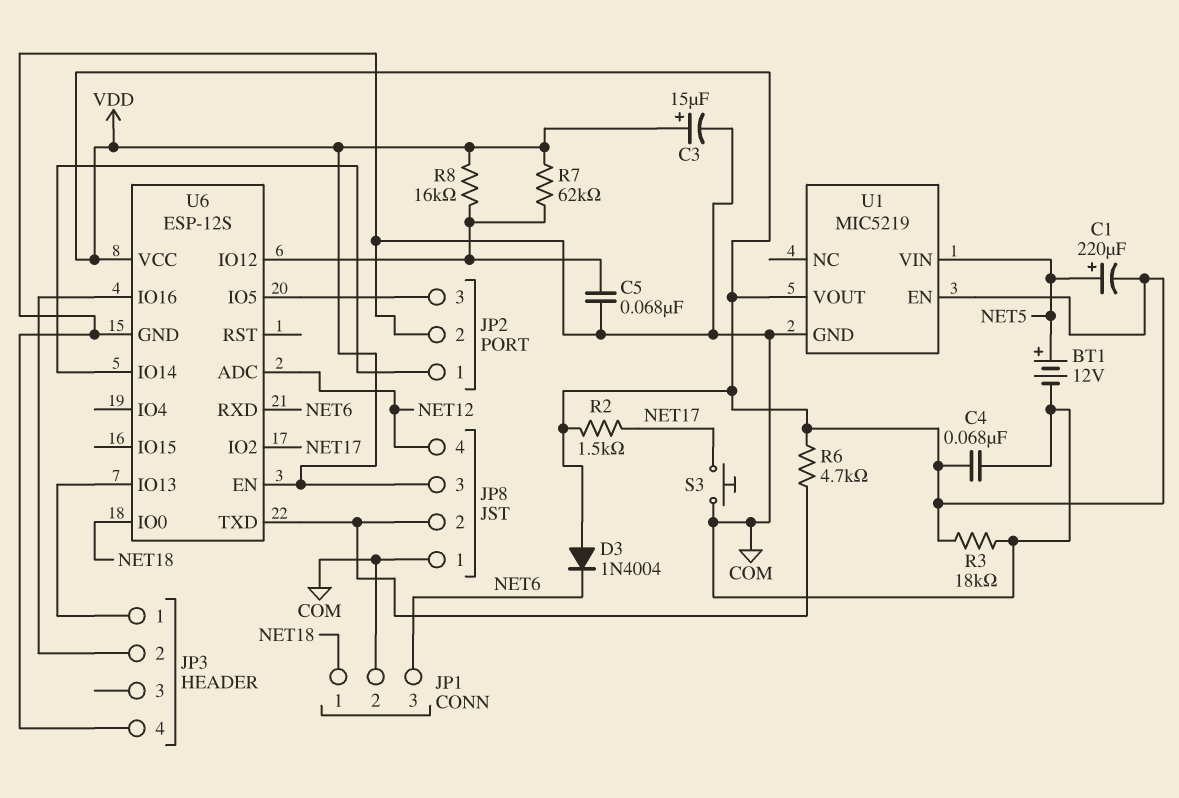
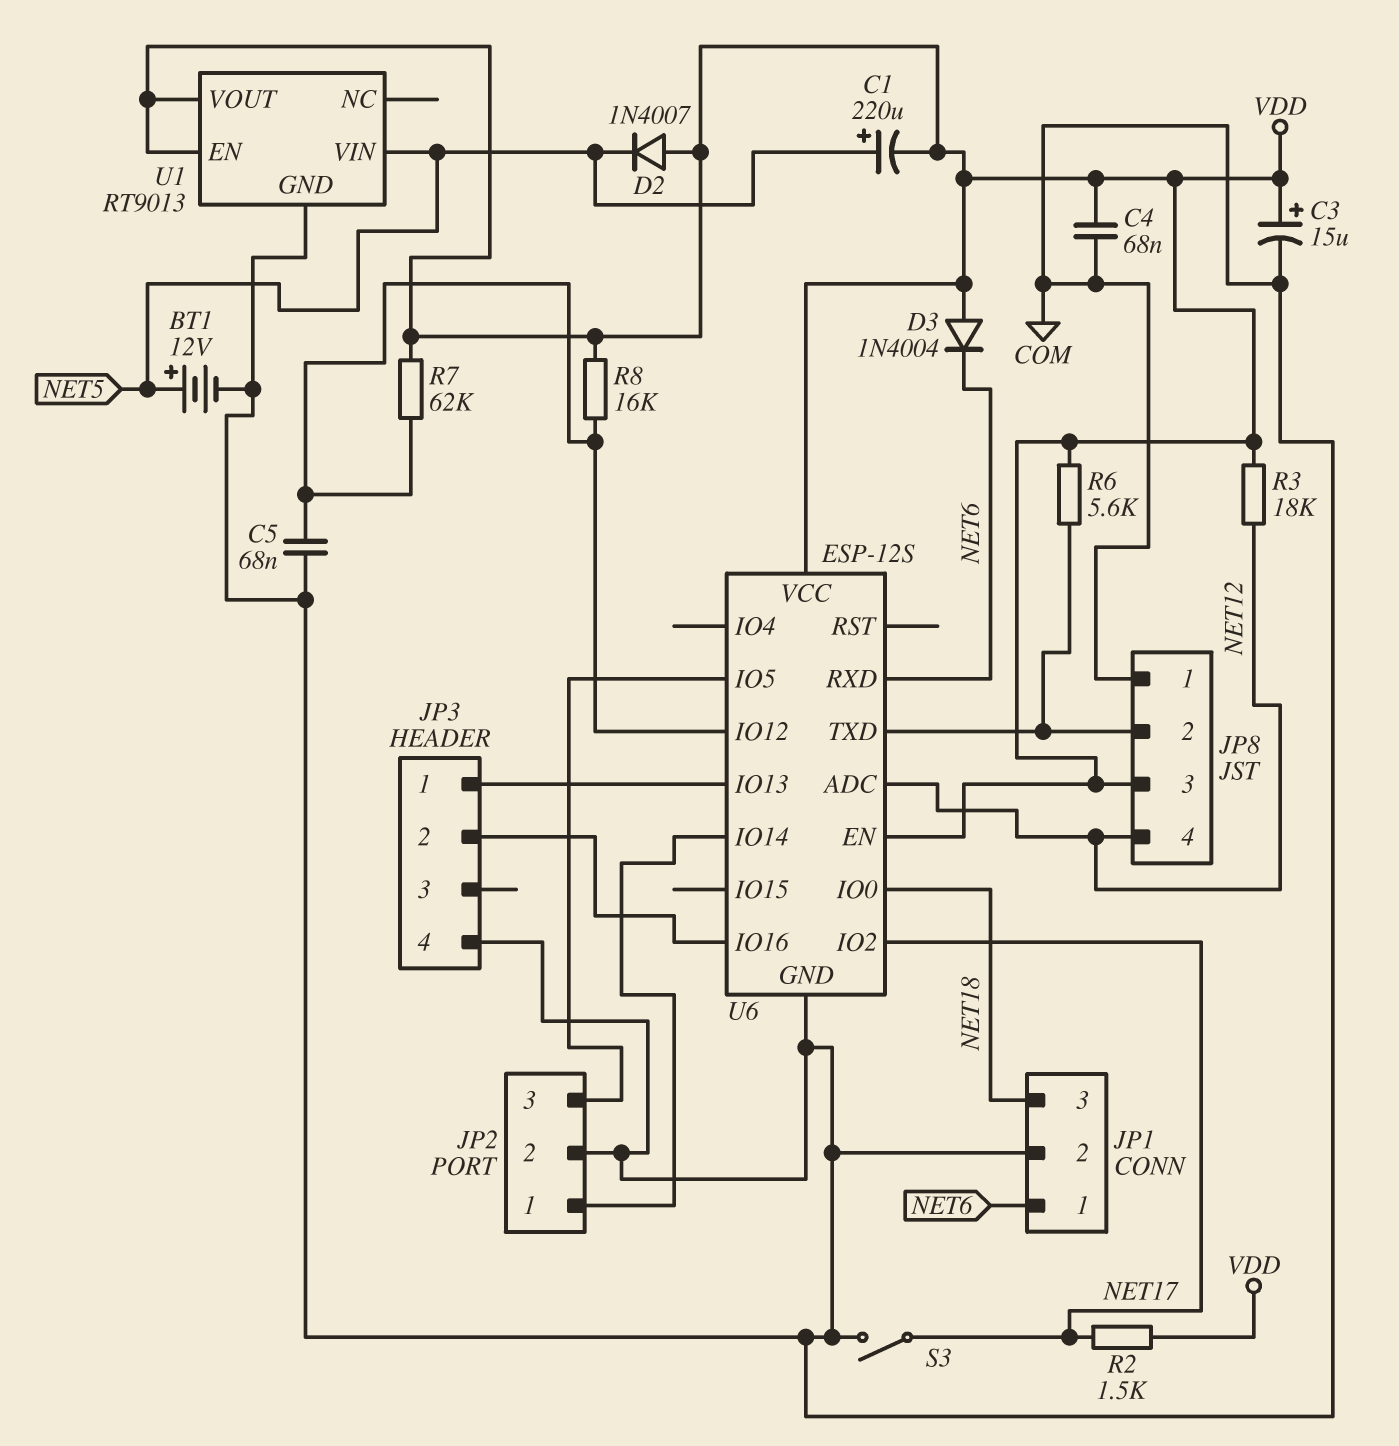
D2: none -> diode 1N4007 (A VDD, K NET5)
JP1 pin 1: NET18 -> NET6
JP1 pin 3: NET6 -> NET18
R3: 18k (COM, VDD) -> 18k (NET12, VDD)
R6: 4.7k (JP8/2, VDD) -> 5.6k (JP8/2, VDD)
S3: button (COM, NET17) -> switch (COM, NET17)
U1: MIC5219 -> RT9013

